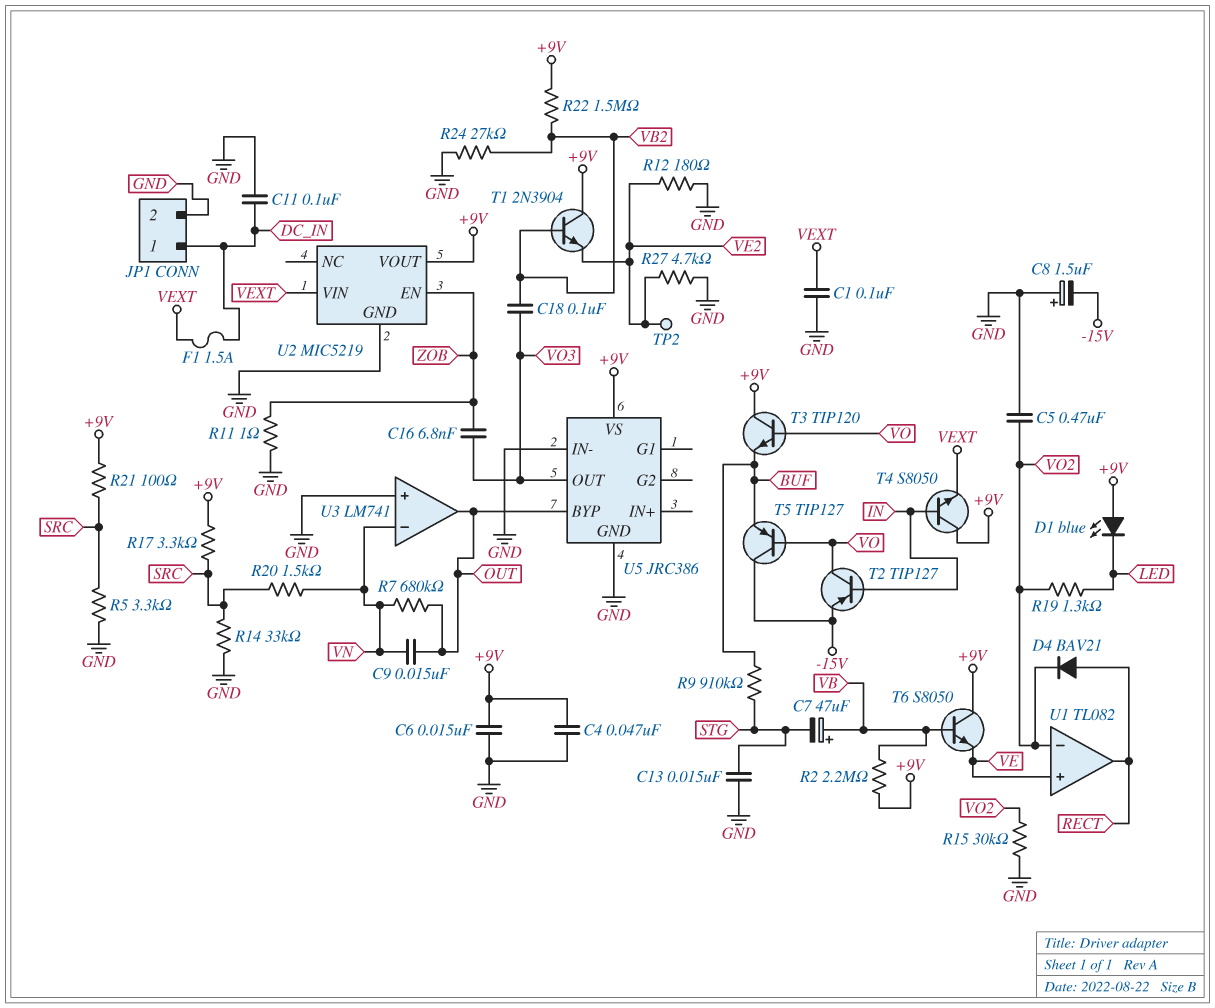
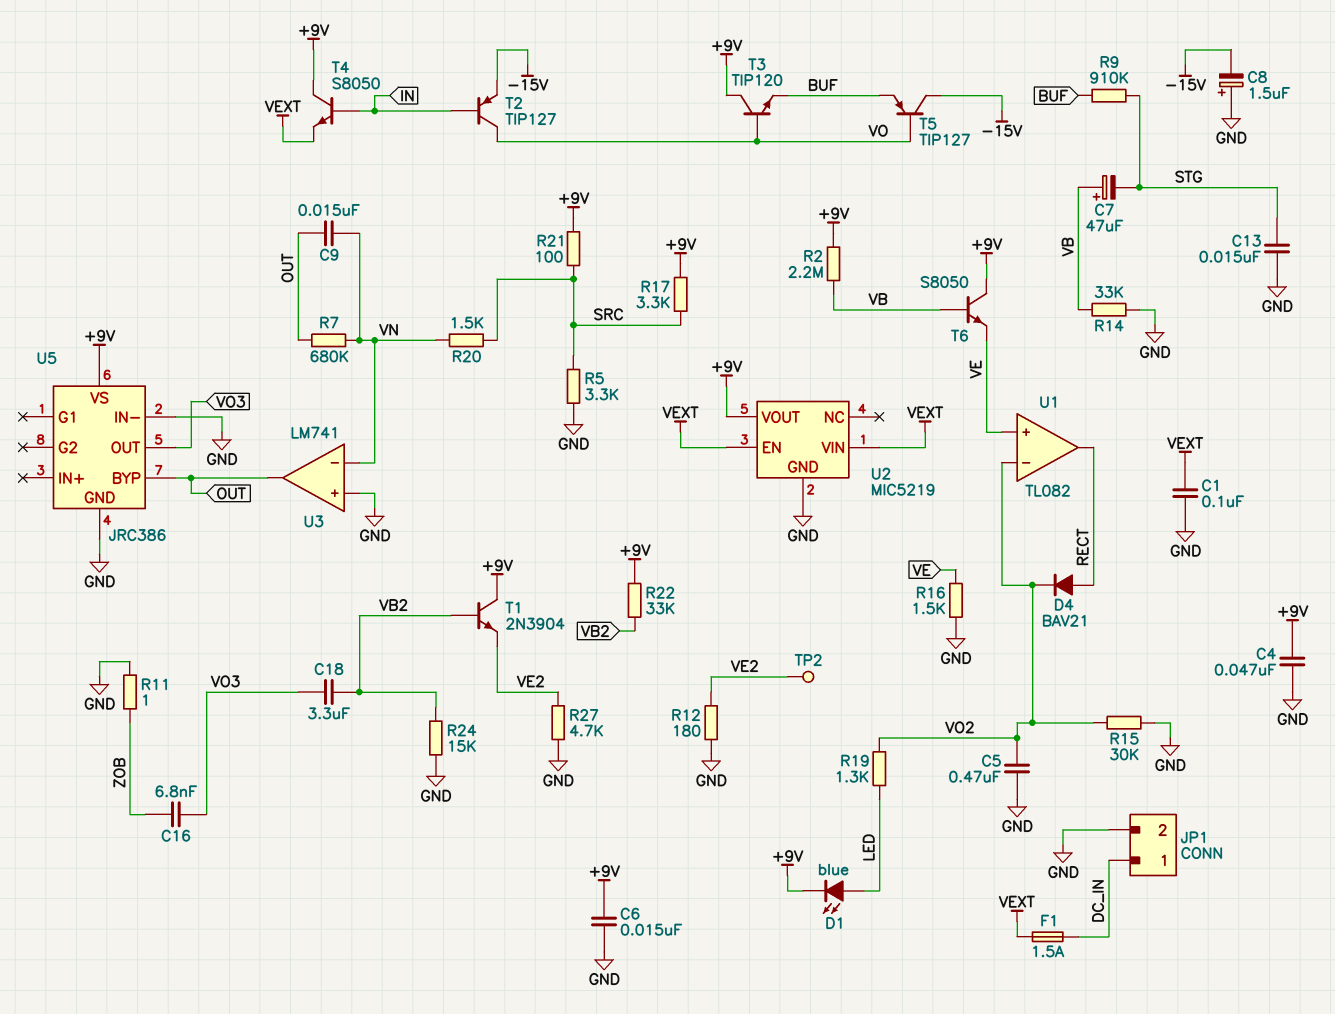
C11: 100nF (DC_IN, GND) -> none
C18: 100nF (VB2, VO3) -> 3.3uF (VB2, VO3)
D1: LED blue (A +9V, K LED) -> LED blue (A LED, K +9V)
R14: 33k (GND, SRC) -> 33k (GND, VB)
R16: none -> 1.5k (GND, VE)
R22: 1.5M (+9V, VB2) -> 33k (+9V, VB2)
R24: 27k (GND, VB2) -> 15k (GND, VB2)
U2 pin EN: ZOB -> VEXT

